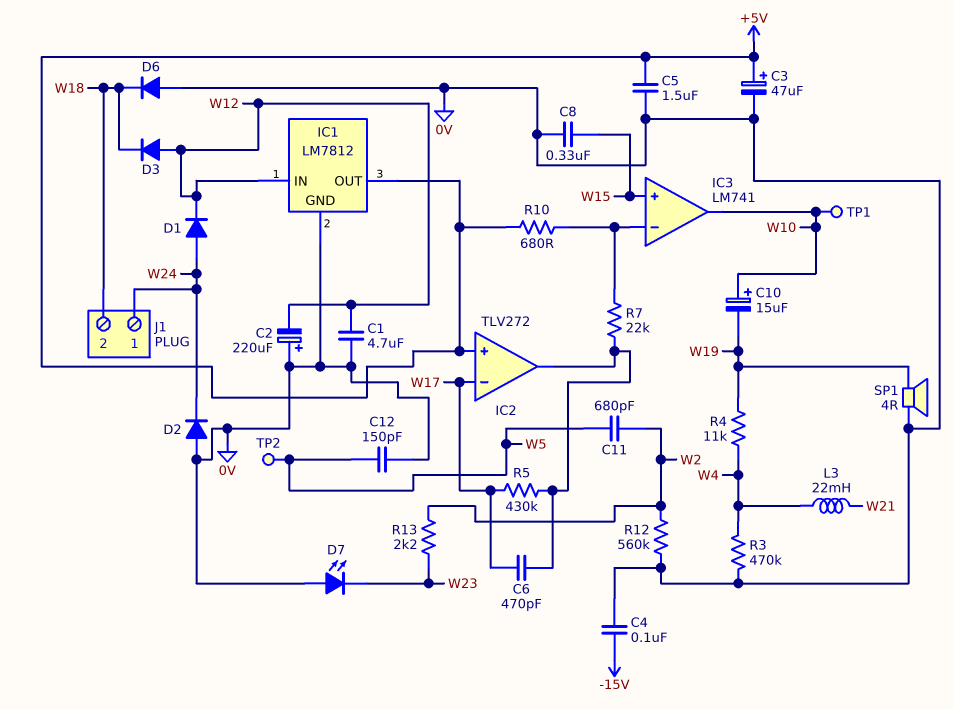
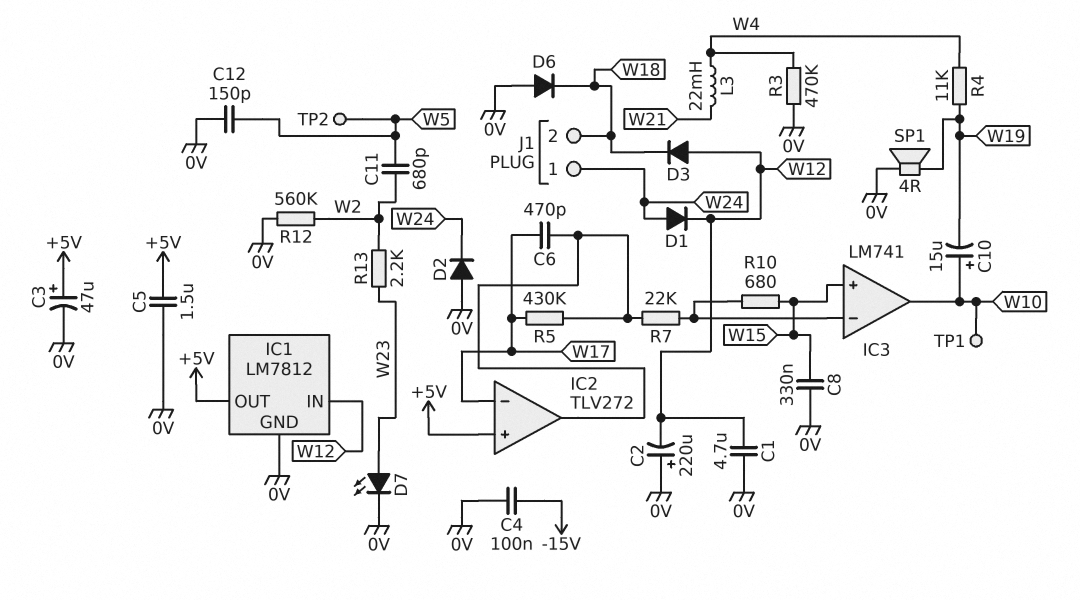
D7: LED (A 0V, K W23) -> LED (A W23, K 0V)
R10: 680 (+5V, IC3/in-) -> 680 (IC3/in-, W15)

